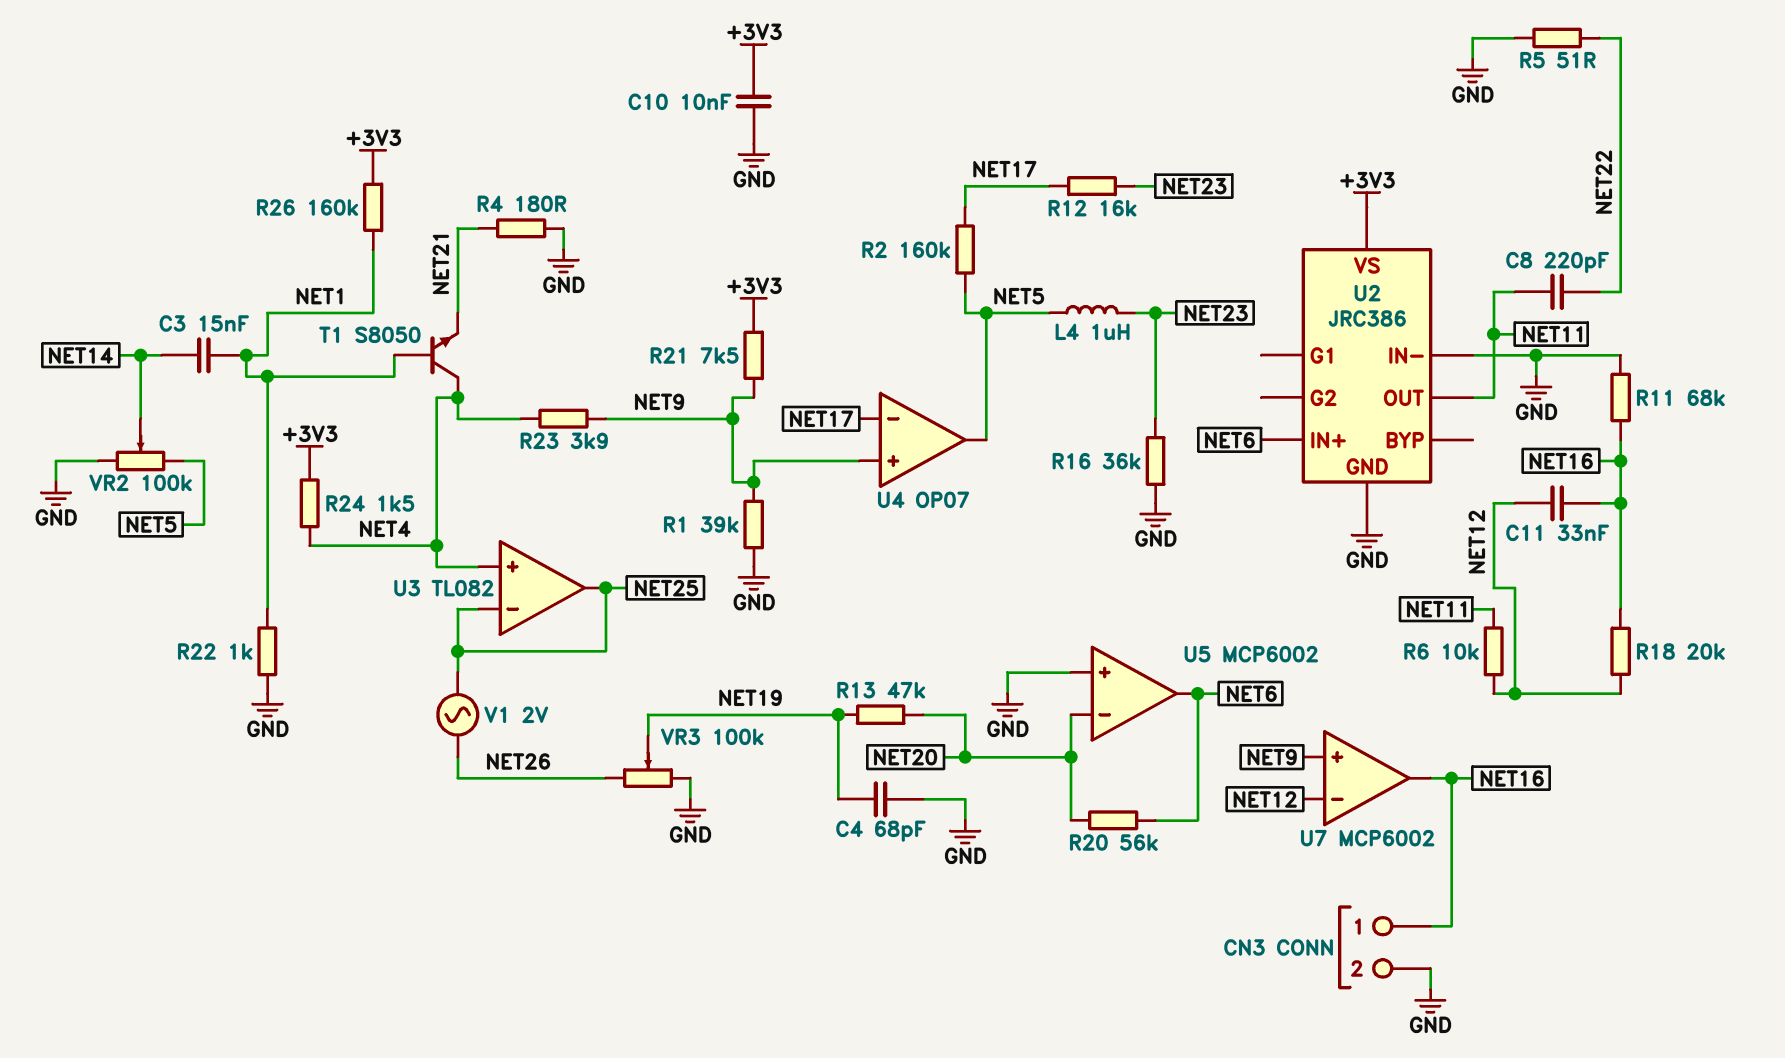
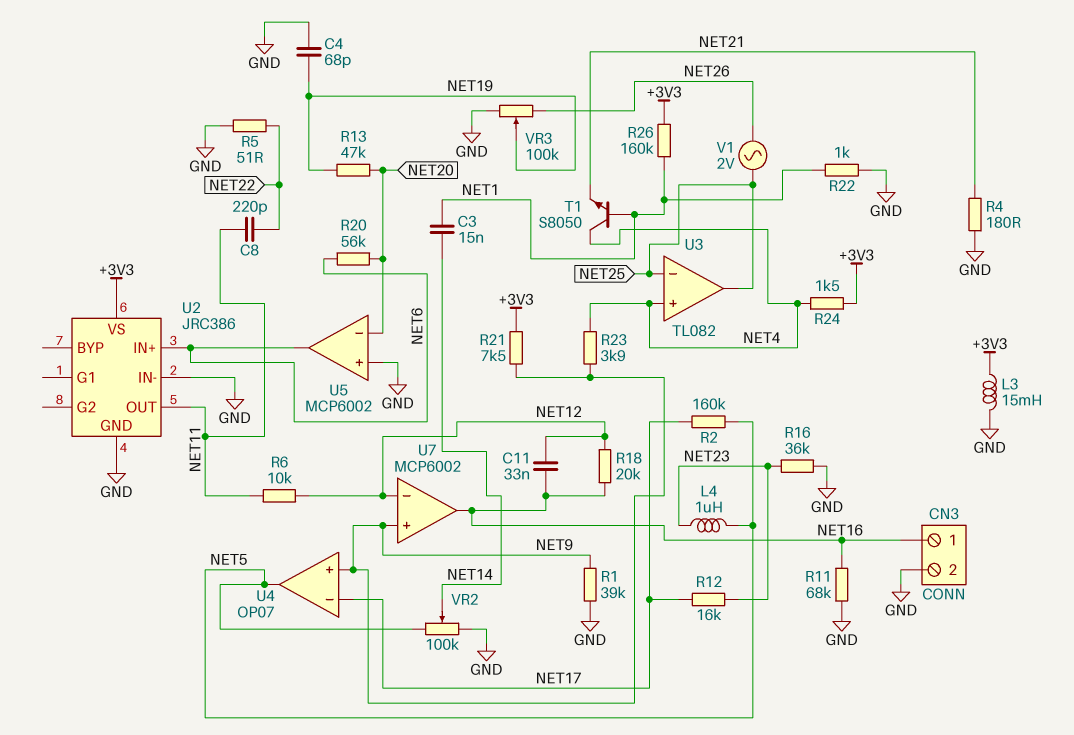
C10: 10nF (+3V3, GND) -> none
L3: none -> 15mH (+3V3, GND)

